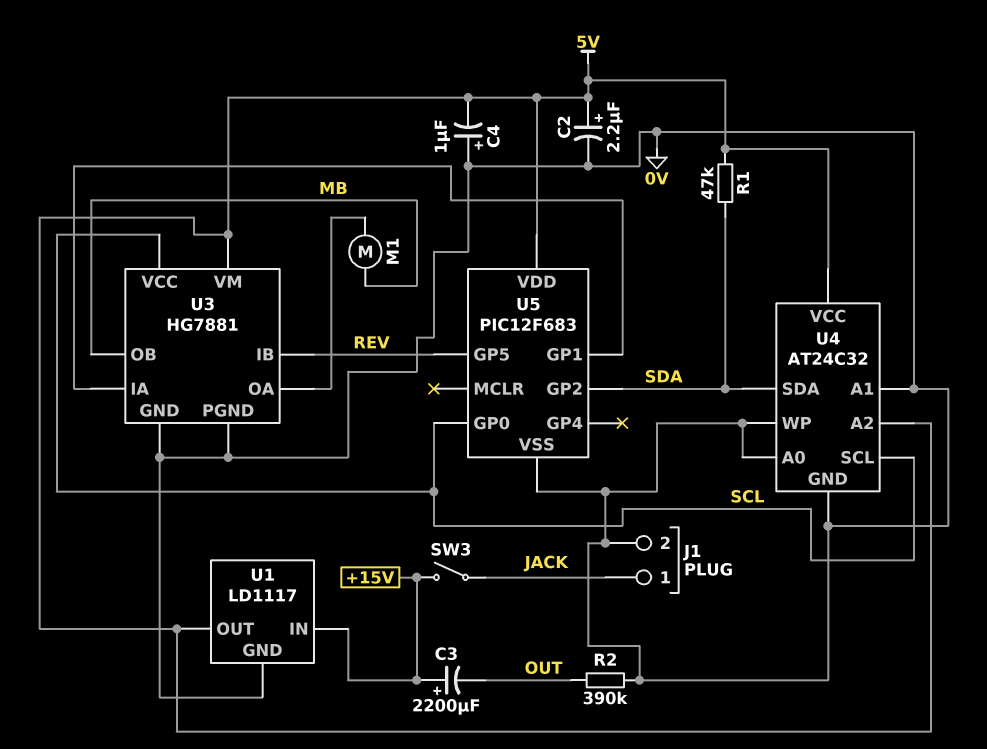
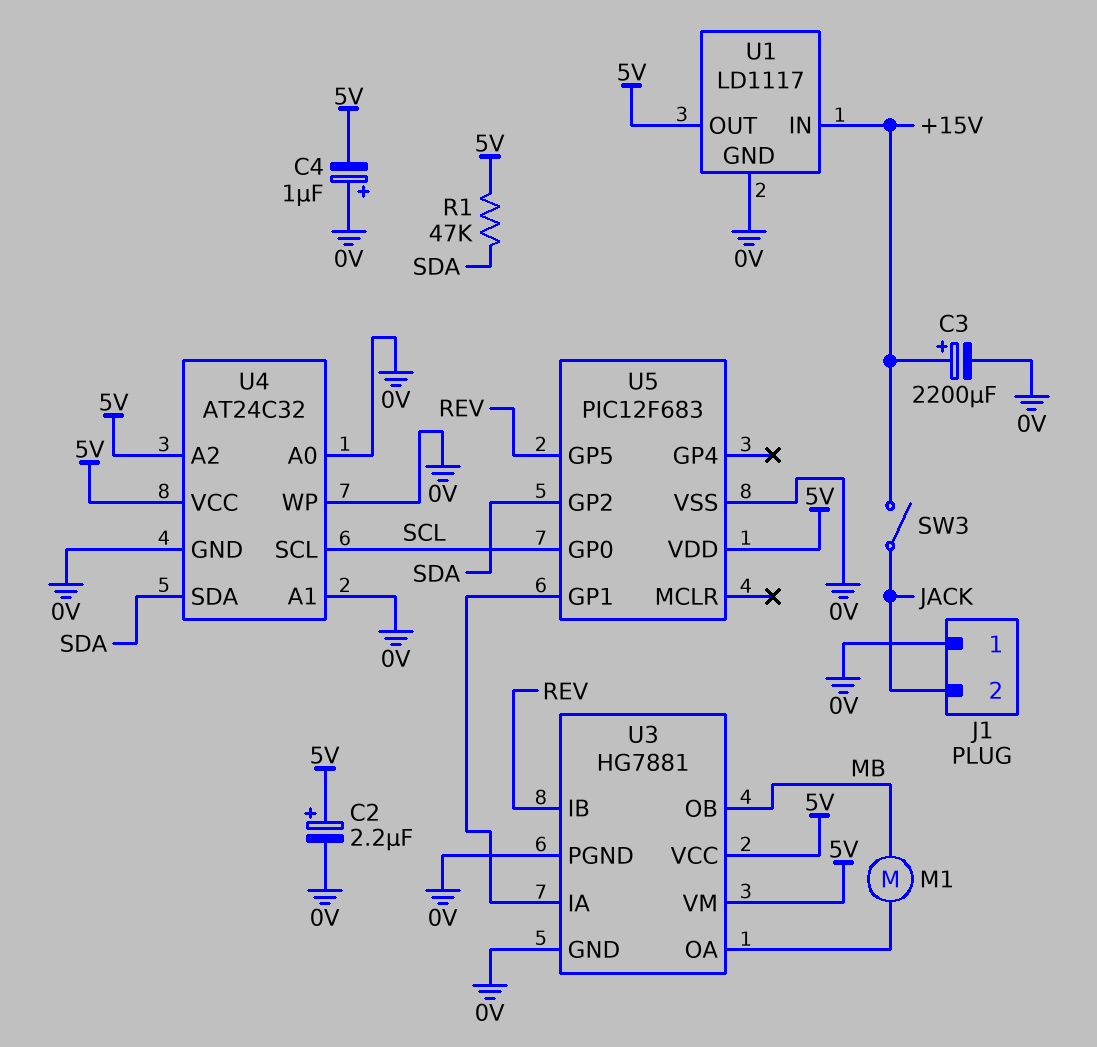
C3: 2200uF (plus +15V, minus OUT) -> 2200uF (plus +15V, minus 0V)
J1 pin 1: JACK -> 0V
J1 pin 2: 0V -> JACK
R2: 390k (0V, OUT) -> none
U3 pin VCC: SCL -> 5V

